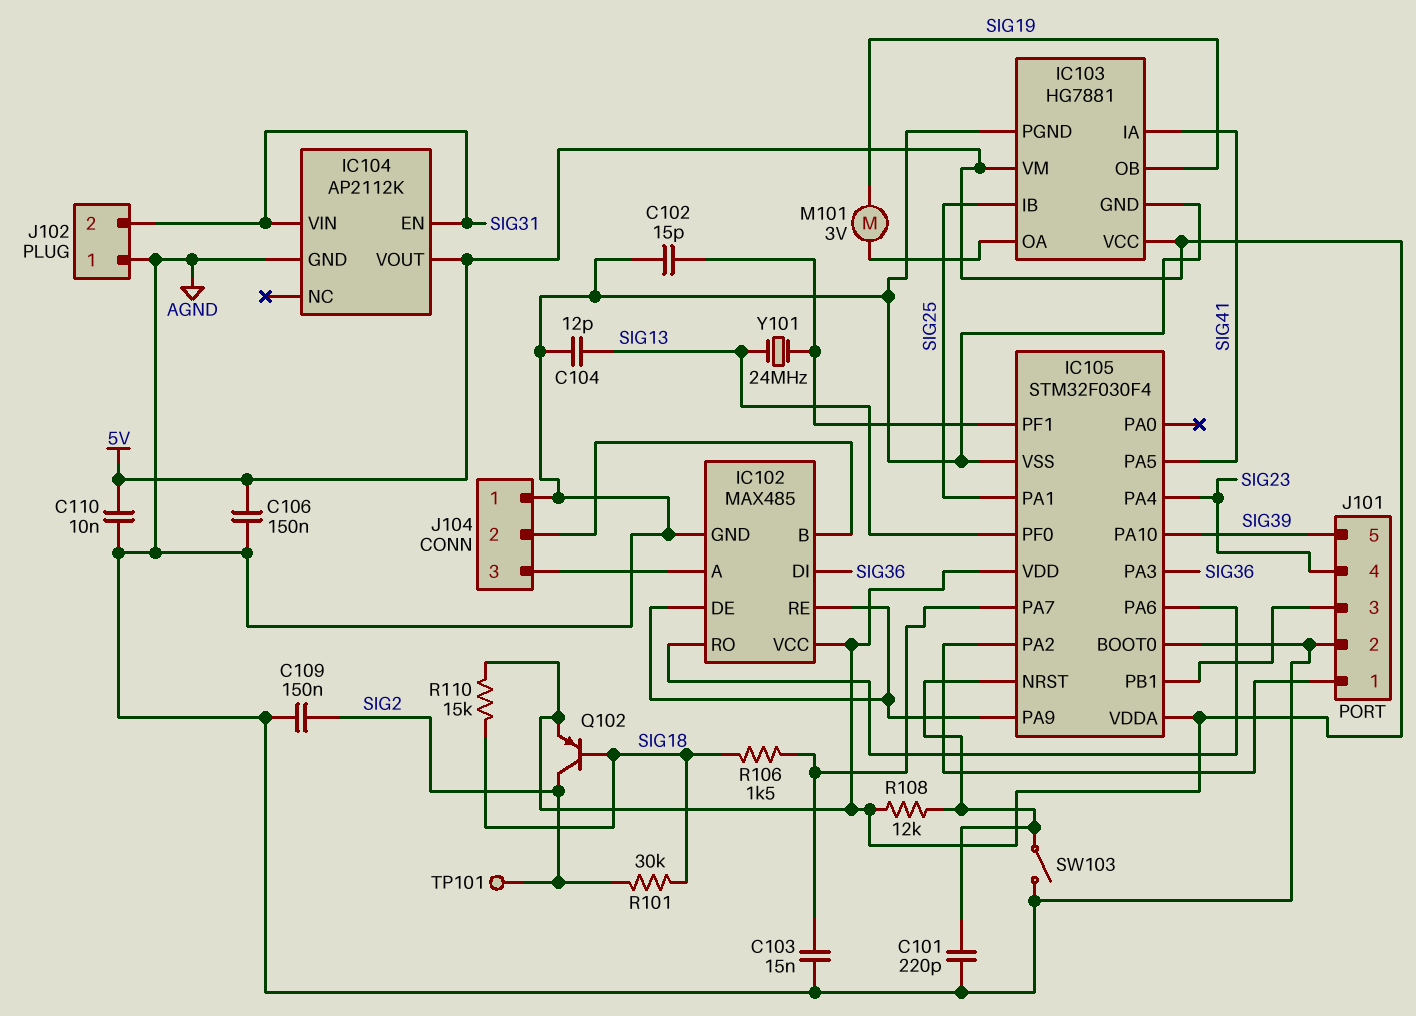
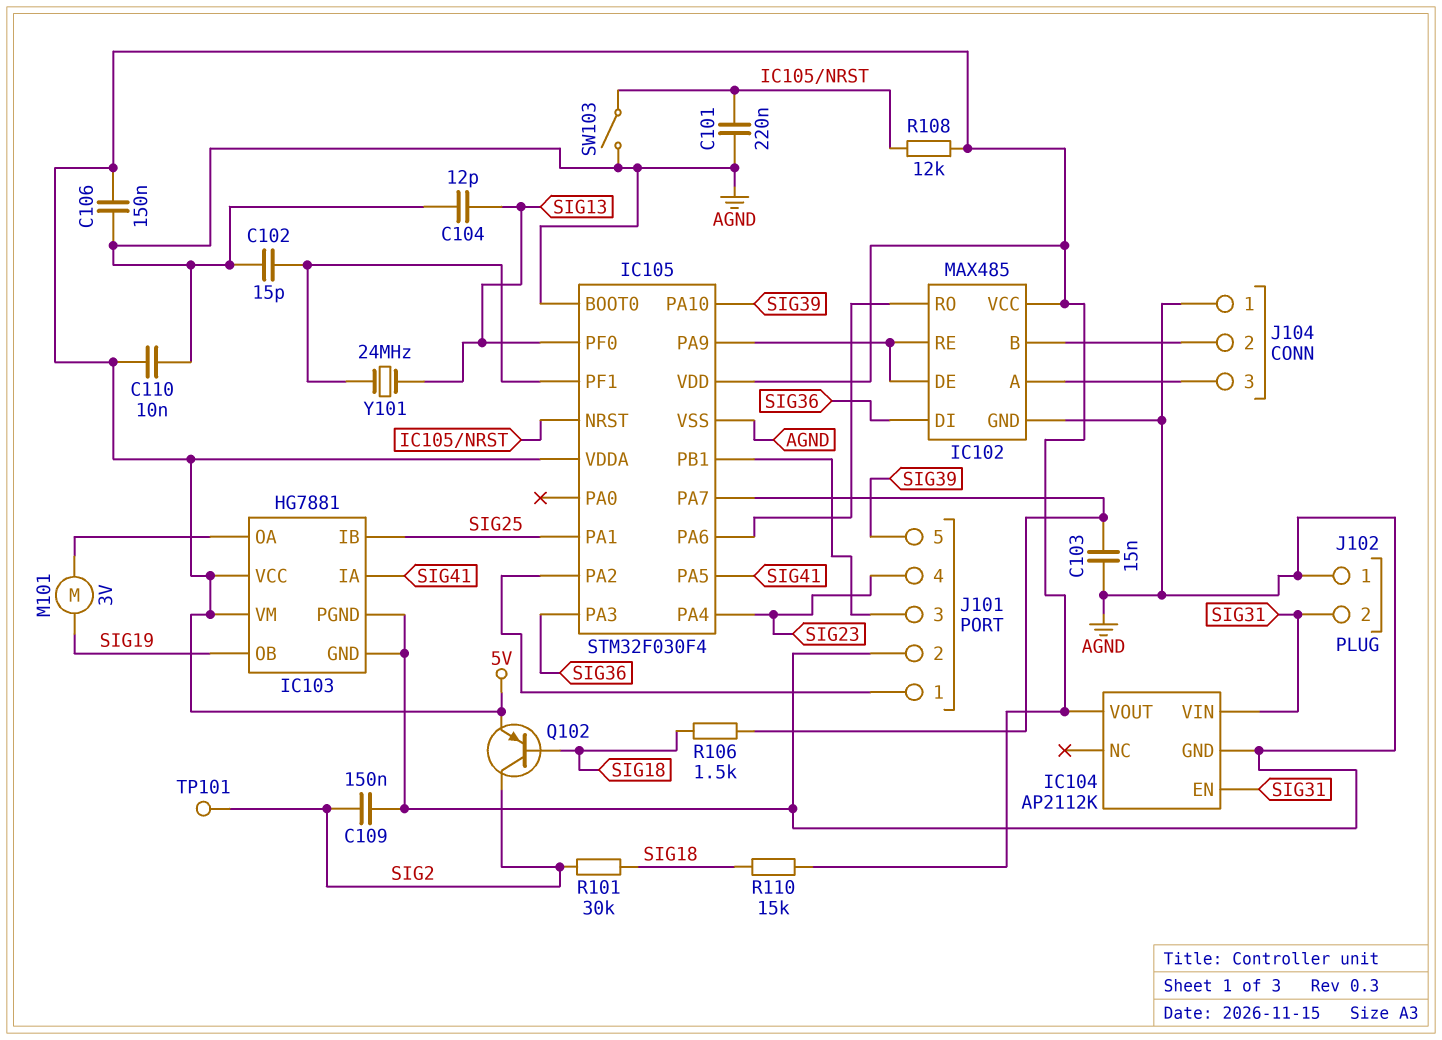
C101: 220pF (AGND, IC105/NRST) -> 220nF (AGND, IC105/NRST)

